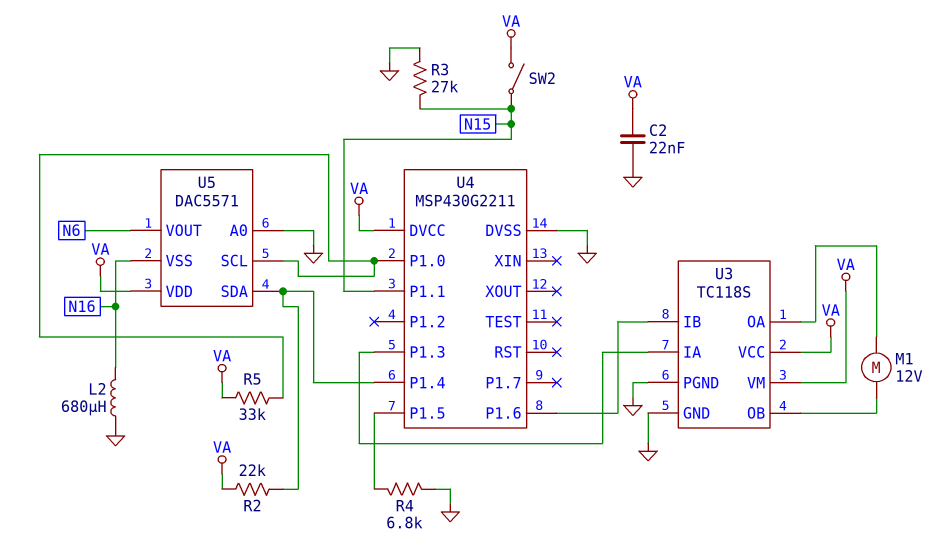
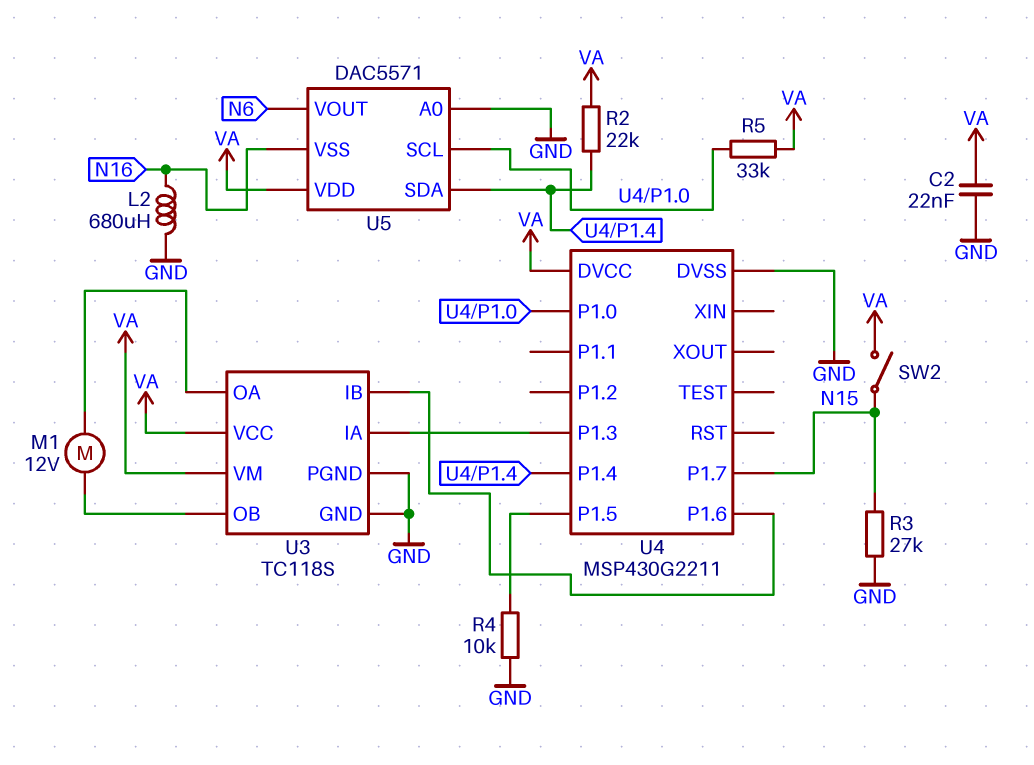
R4: 6.8k (GND, U4/P1.5) -> 10k (GND, U4/P1.5)
U4 pin P1.1: N15 -> none
U4 pin P1.7: none -> N15

